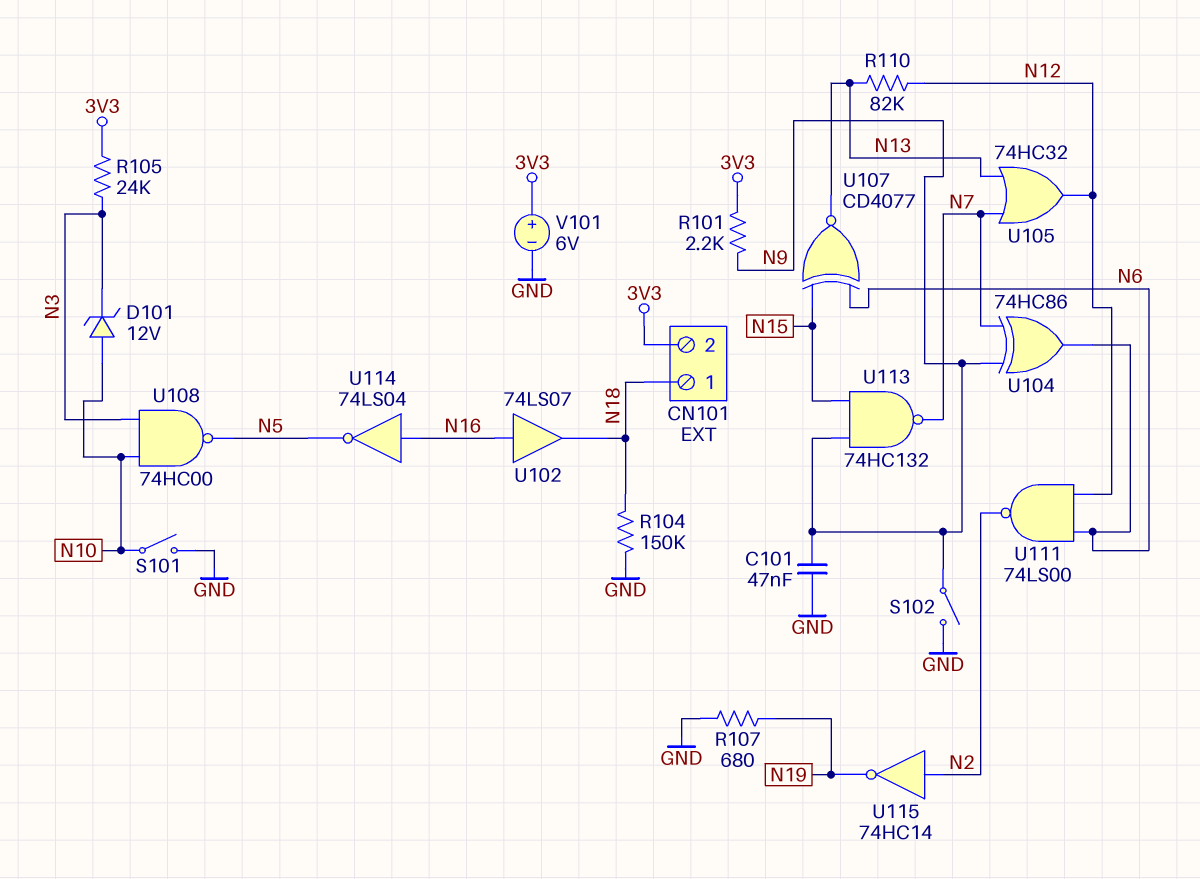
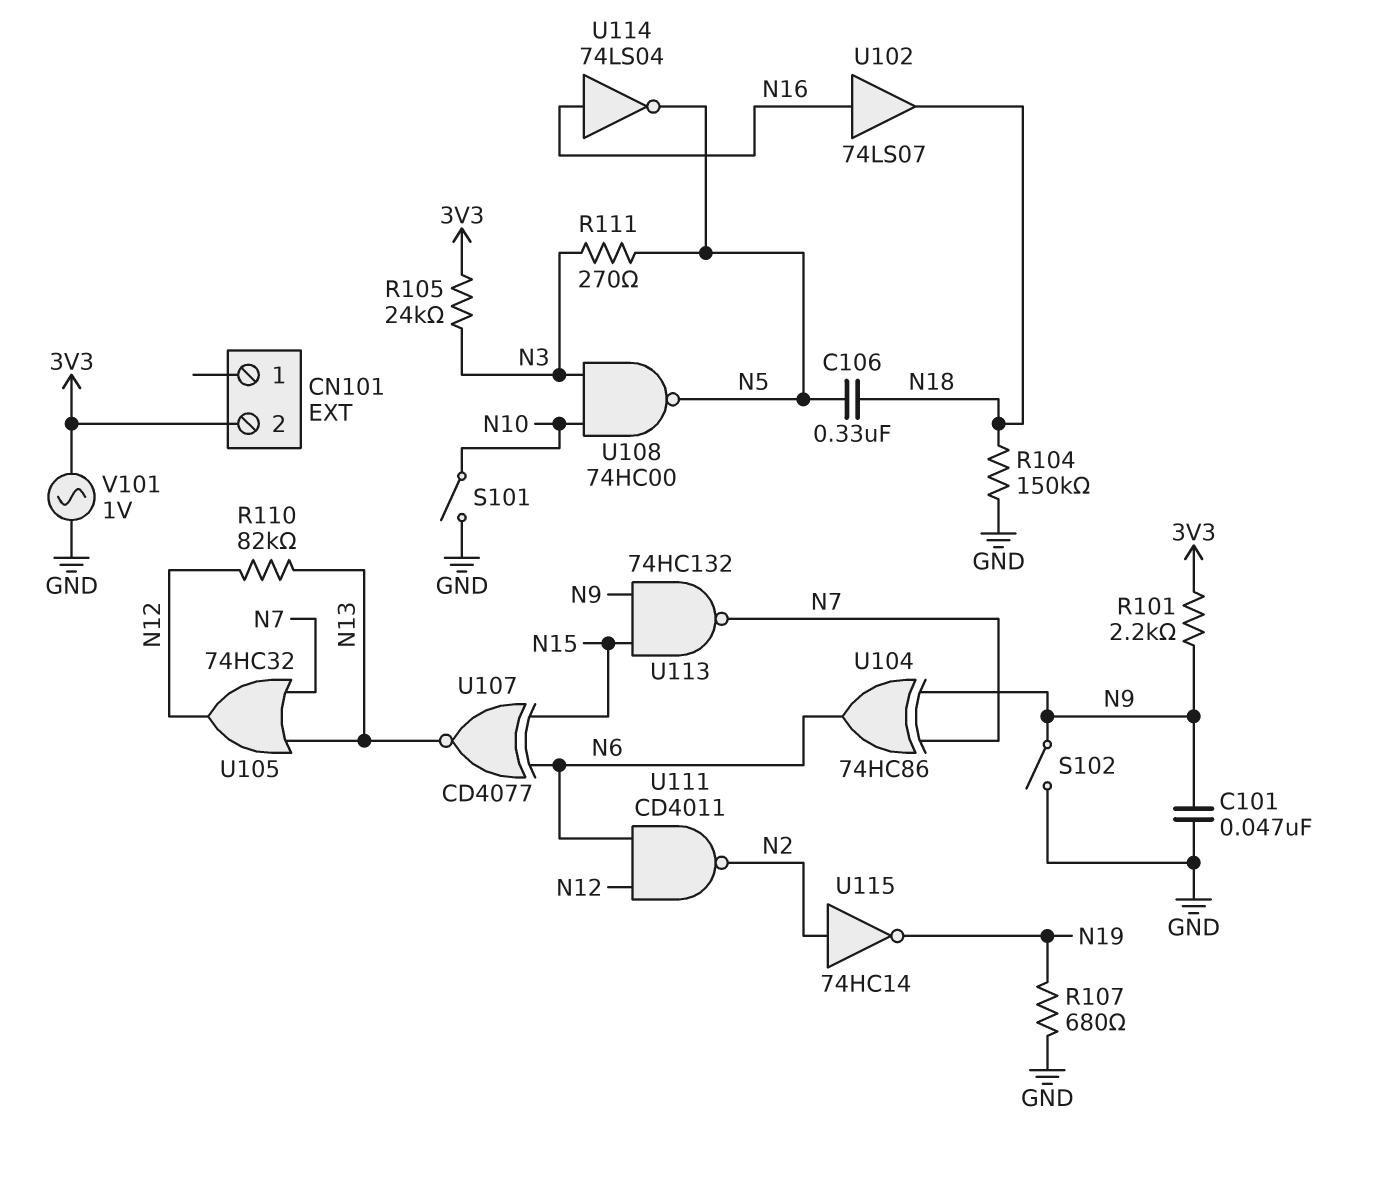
C106: none -> 330nF (N5, N18)
CN101 pin 1: N18 -> none
D101: zener 12V (A N10, K N3) -> none
R111: none -> 270 (N3, N5)
U111: NAND 74LS00 (in N6, in N12, out N2) -> NAND CD4011 (in N6, in N12, out N2)
V101: 6V (plus 3V3, minus GND) -> AC 1V (3V3, GND)

